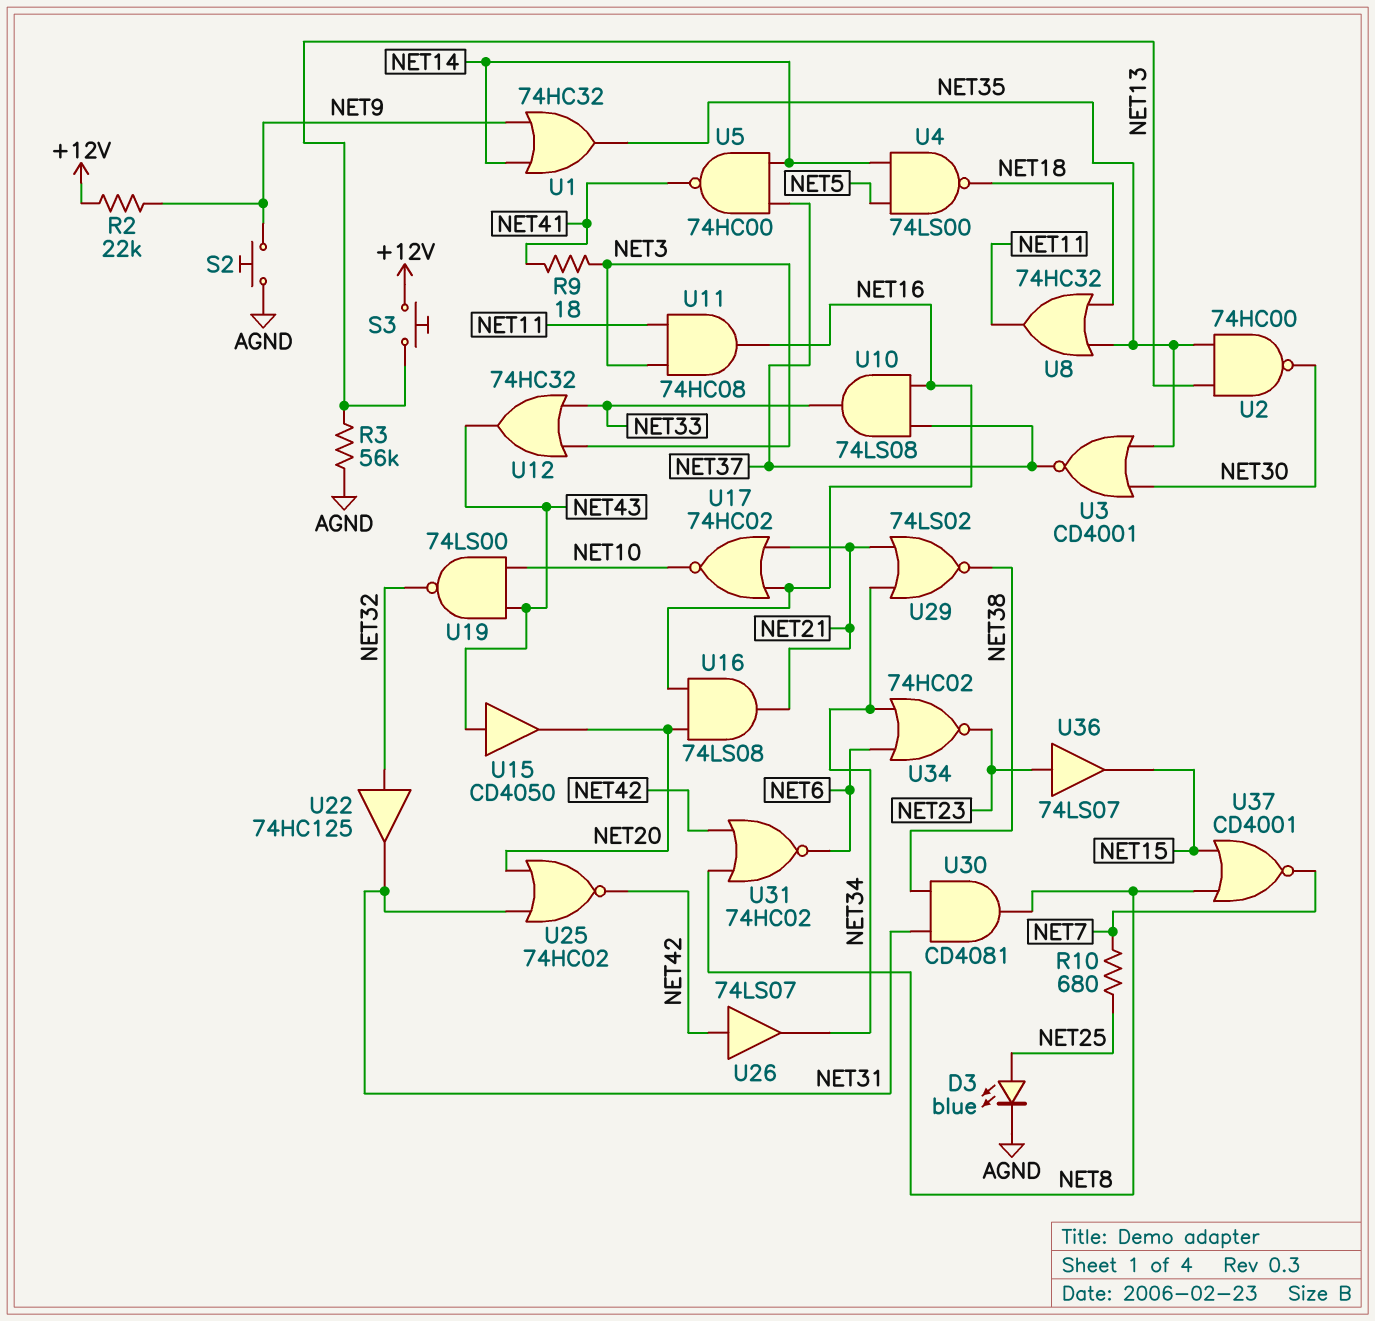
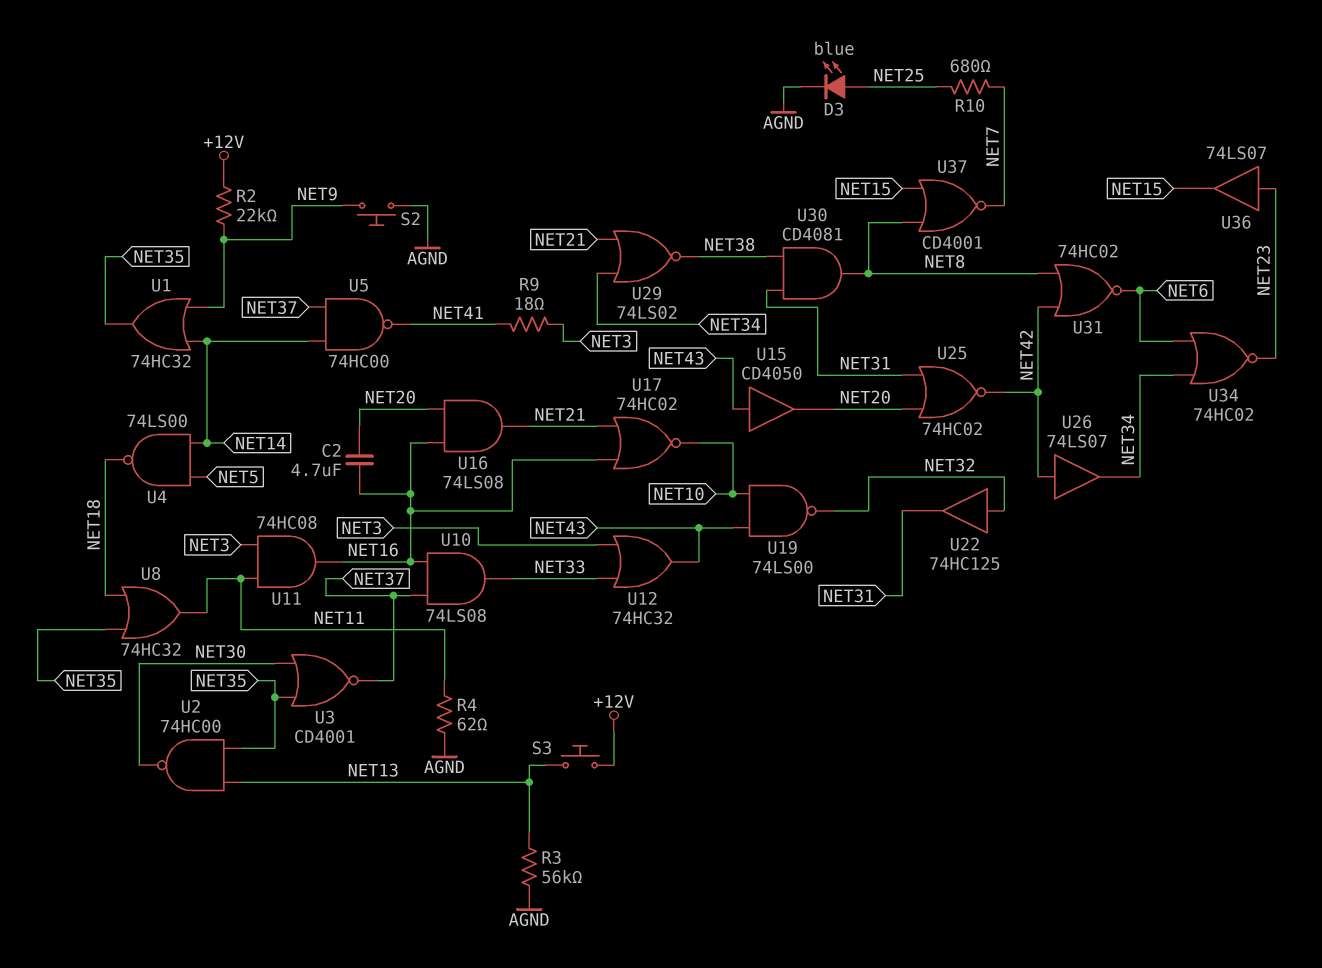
C2: none -> 4.7uF (NET16, NET20)
R4: none -> 62 (AGND, NET11)

